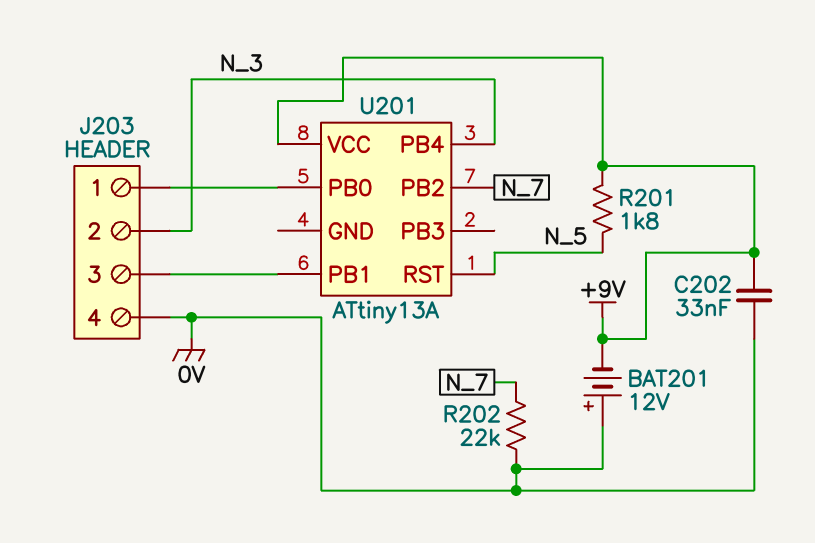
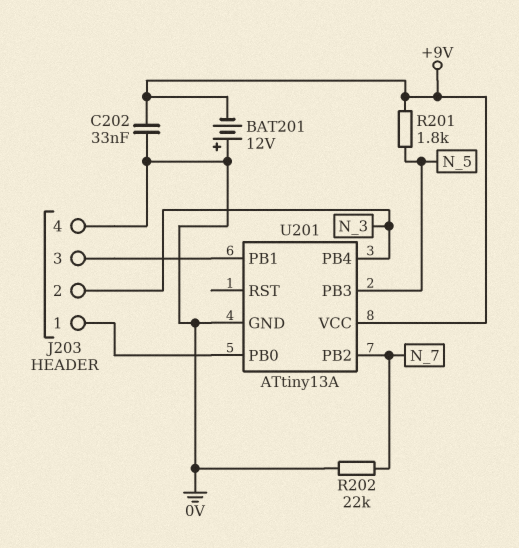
U201 pin GND: none -> 0V
U201 pin PB3: none -> N_5
U201 pin RST: N_5 -> none

